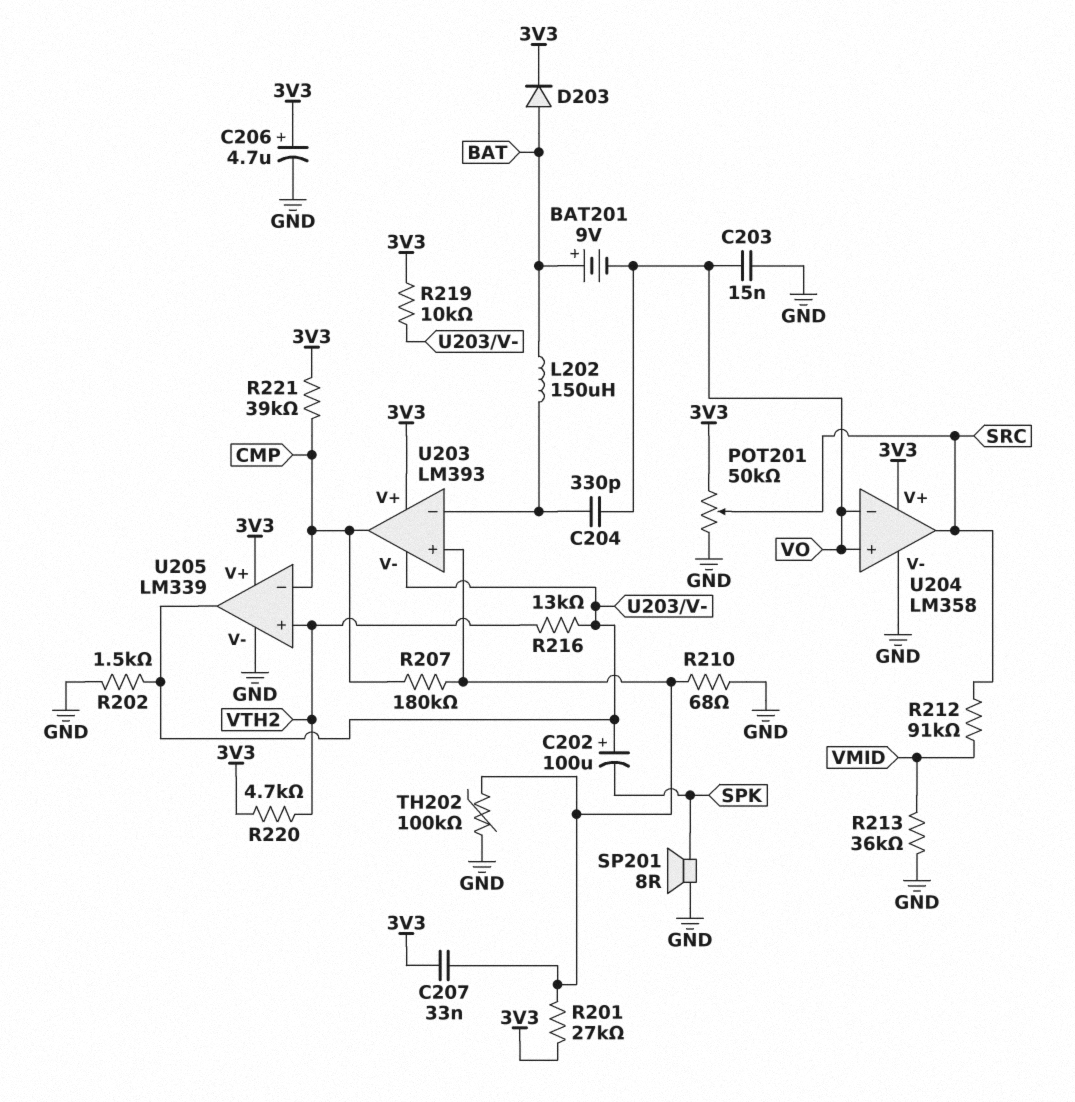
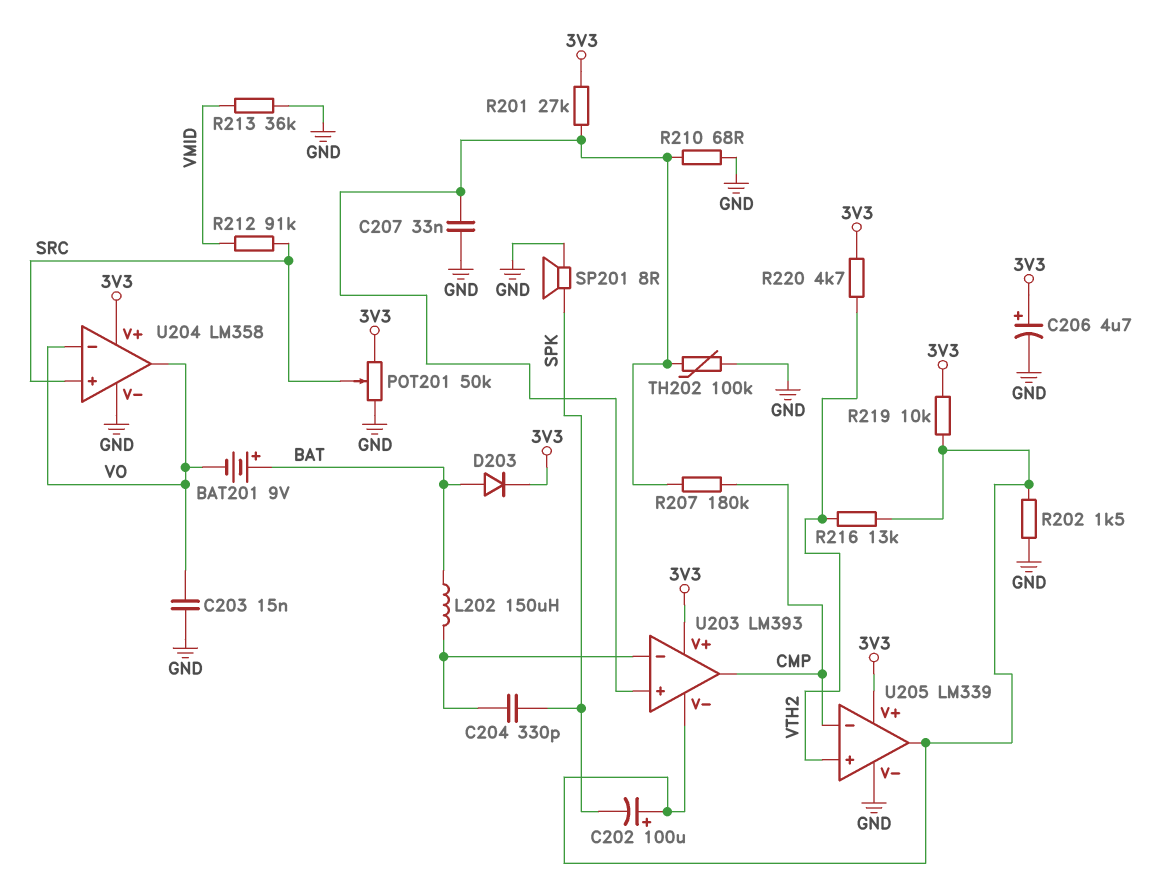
C204: 330pF (U203/in-, VO) -> 330pF (SPK, U203/in-)
C207: 33nF (3V3, U203/in+) -> 33nF (GND, U203/in+)
R221: 39k (3V3, CMP) -> none
U204 pin in+: VO -> SRC
U204 pin out: SRC -> VO

